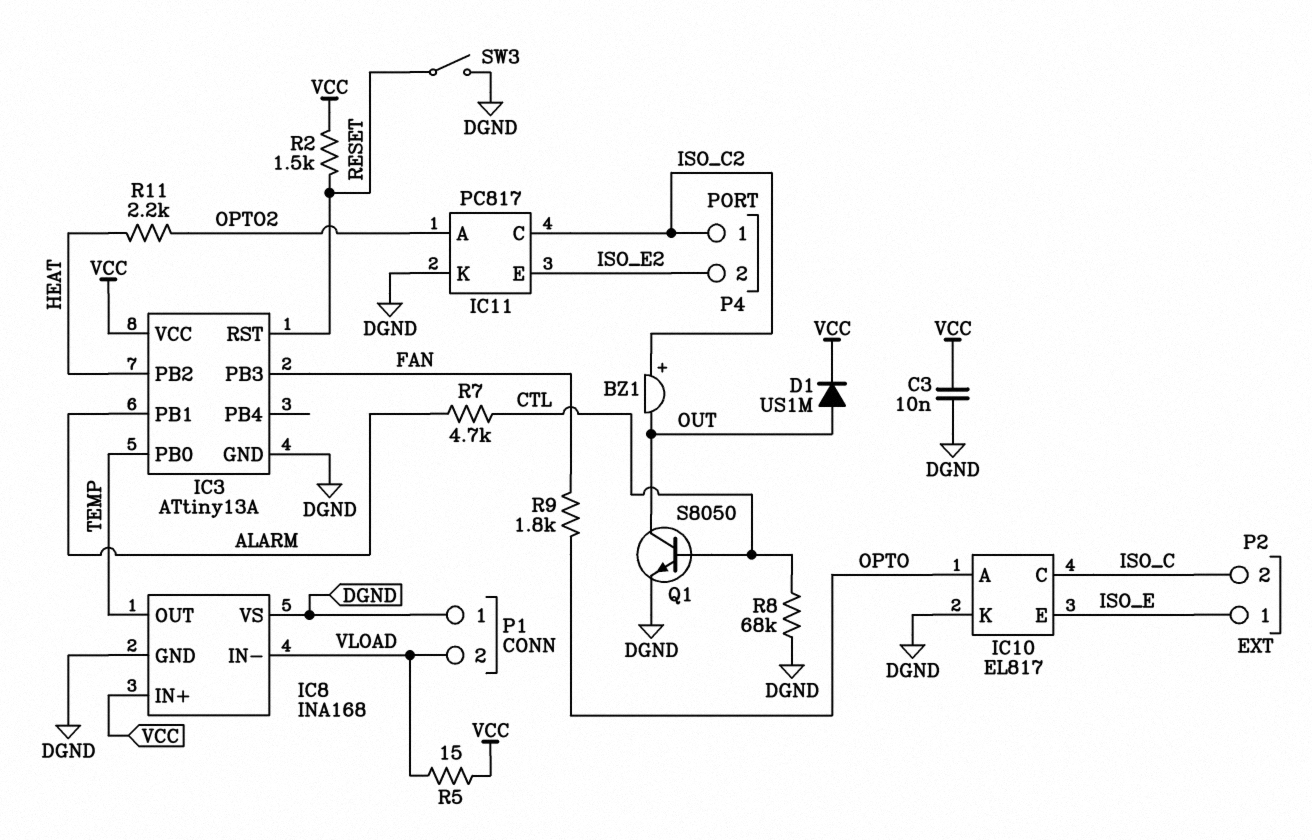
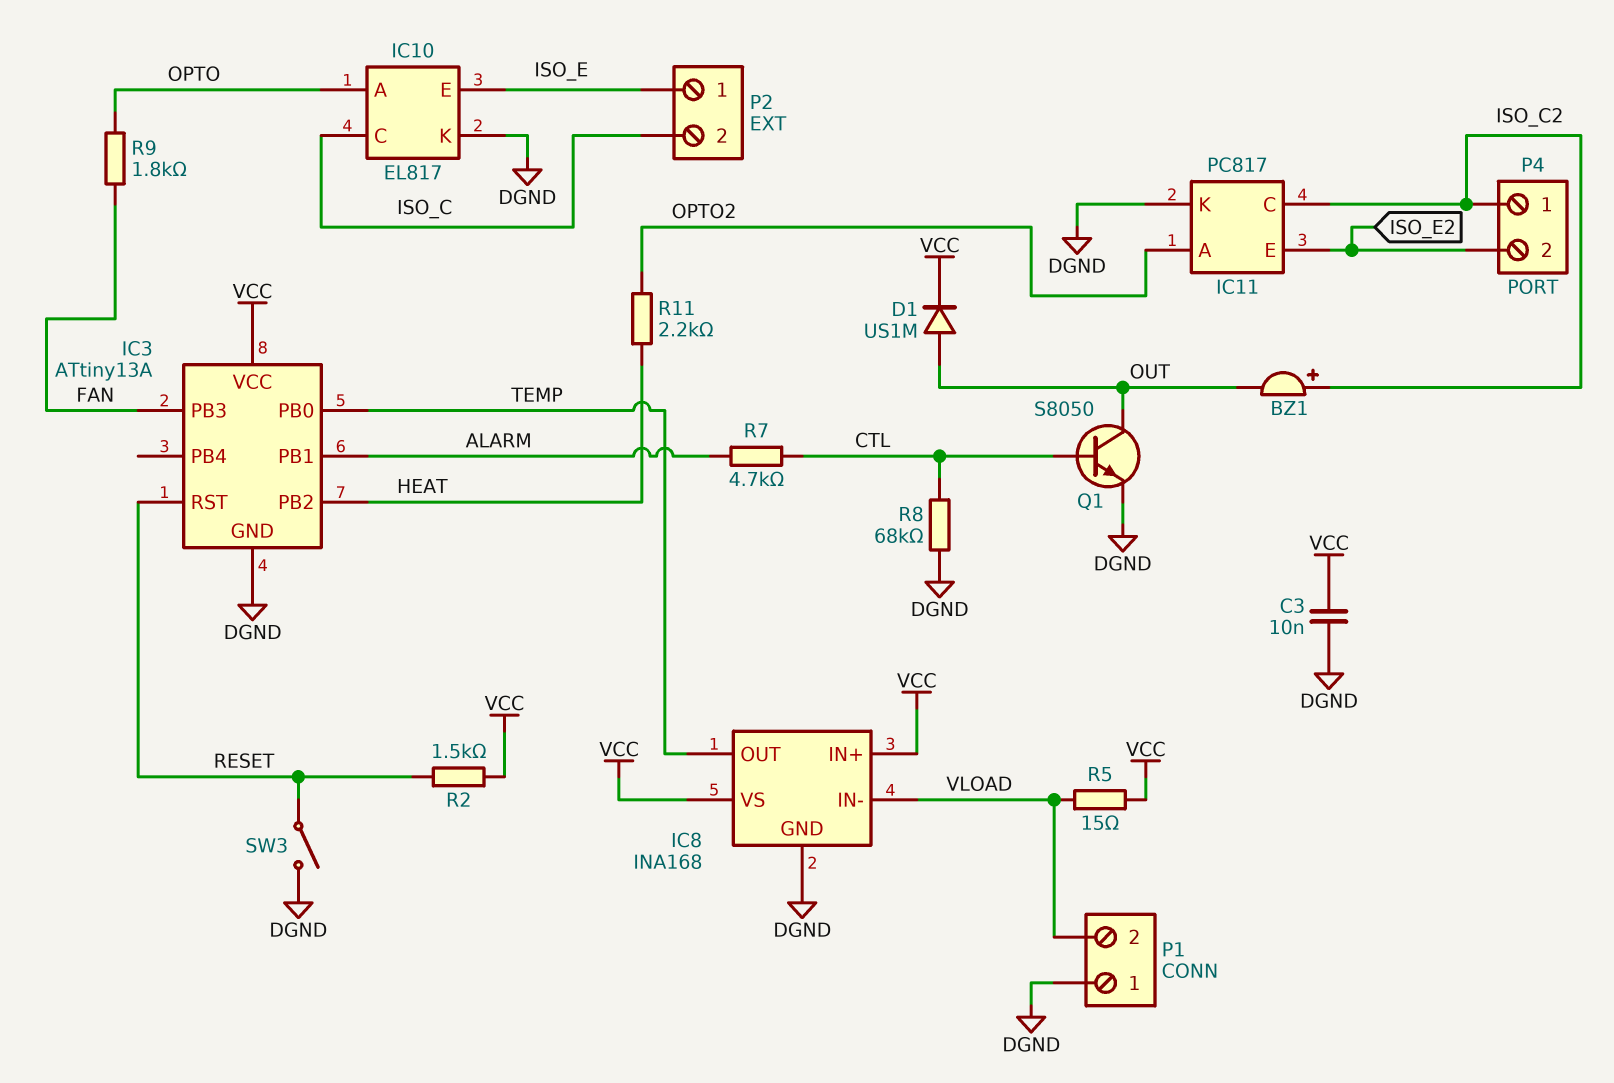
IC8 pin VS: DGND -> VCC

